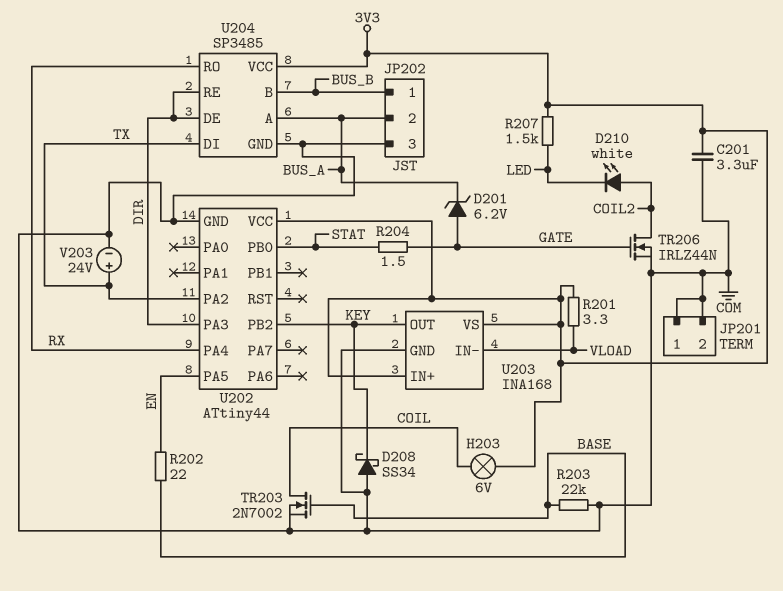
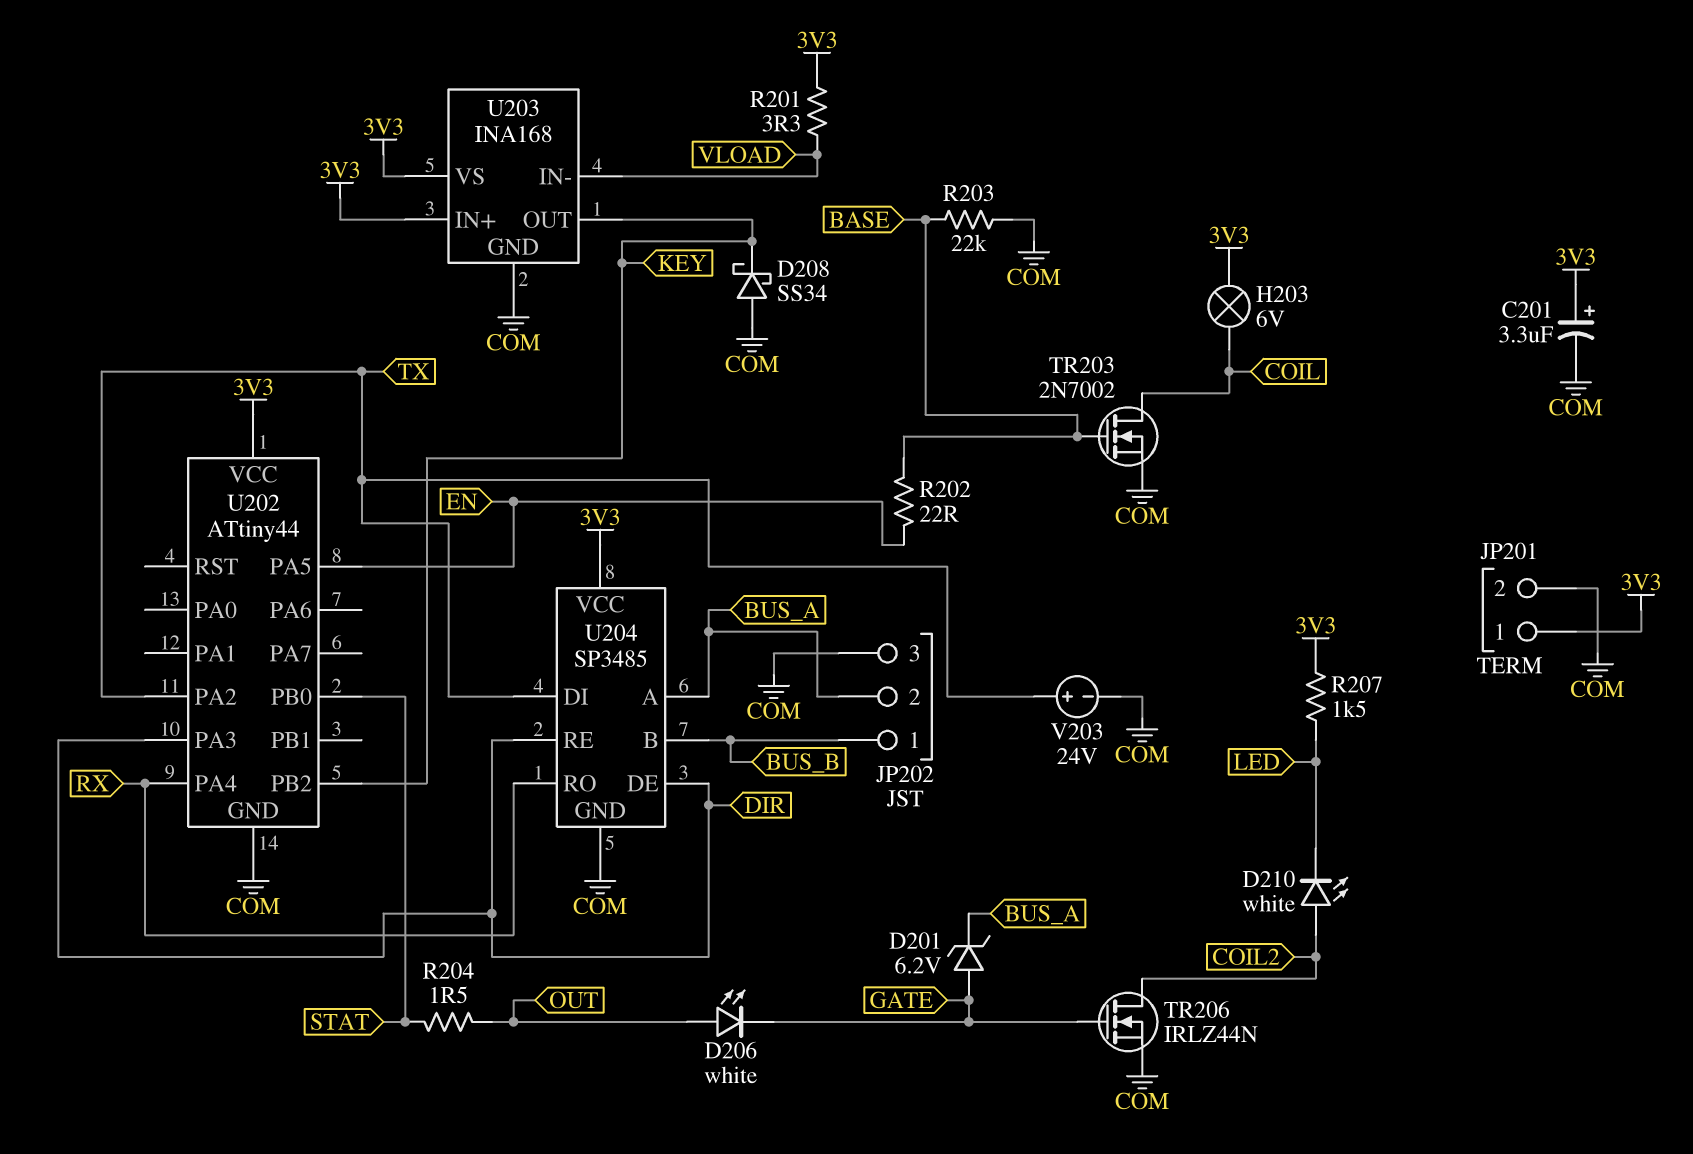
C201: 3.3uF (3V3, COM) -> 3.3uF (plus 3V3, minus COM)
D206: none -> LED white (A OUT, K GATE)
JP201 pin 1: COM -> 3V3
R204: 1.5 (GATE, STAT) -> 1.5 (OUT, STAT)

